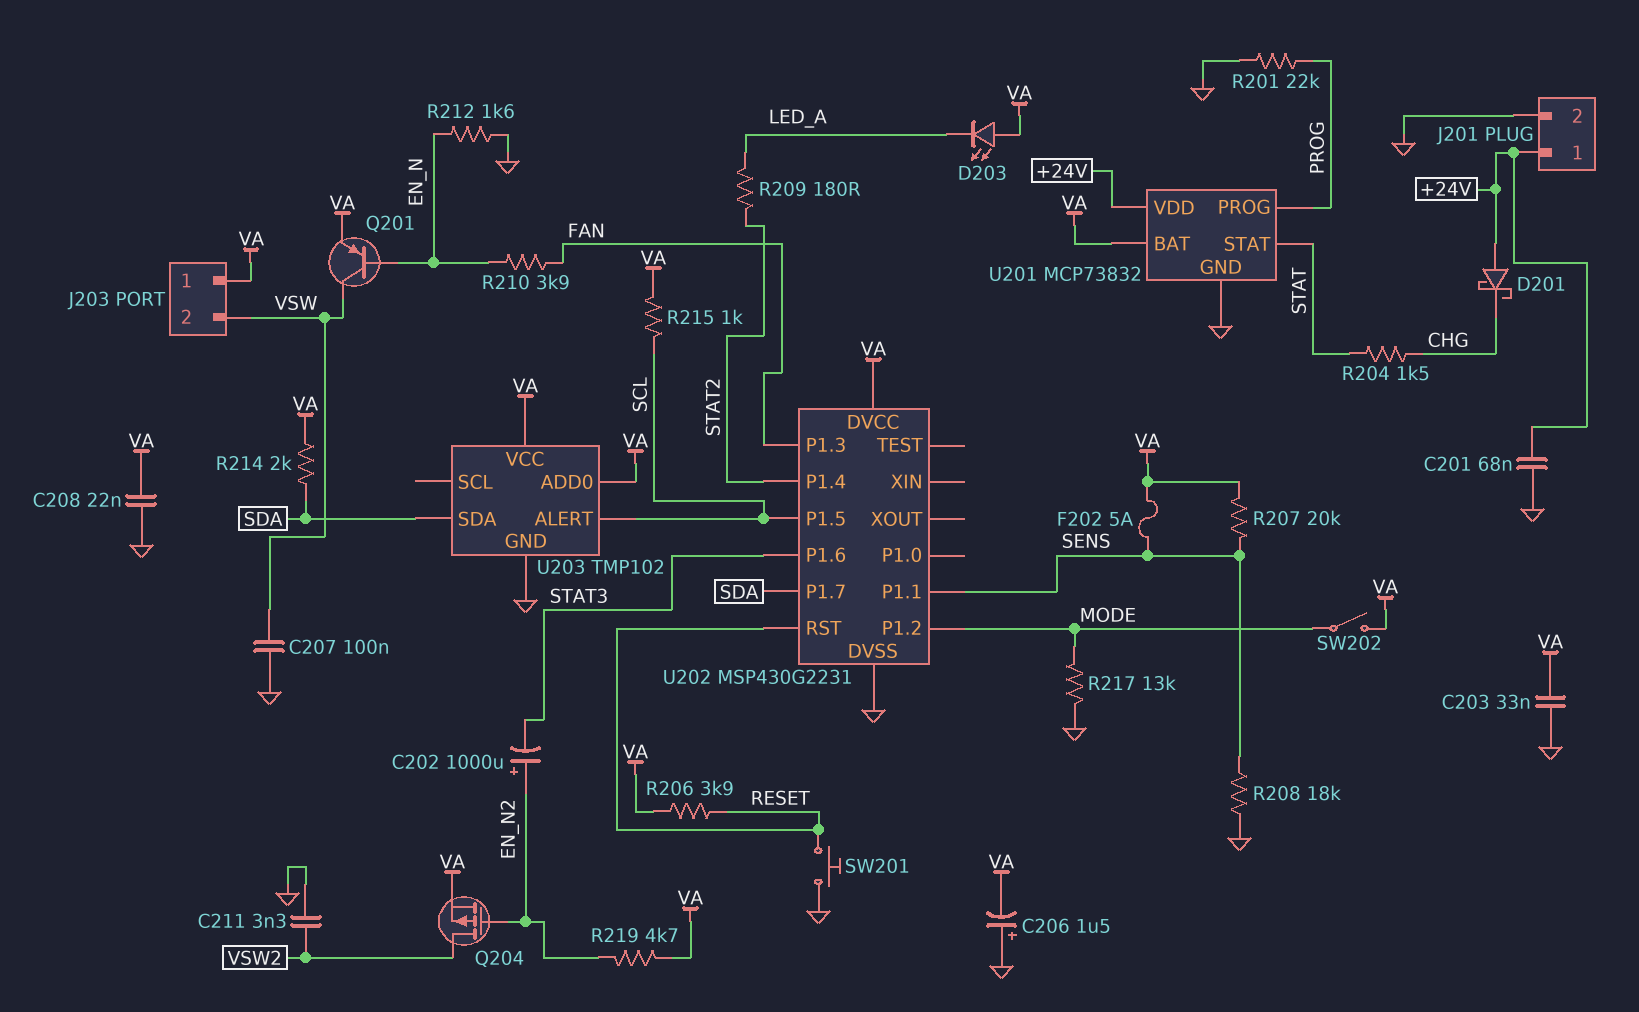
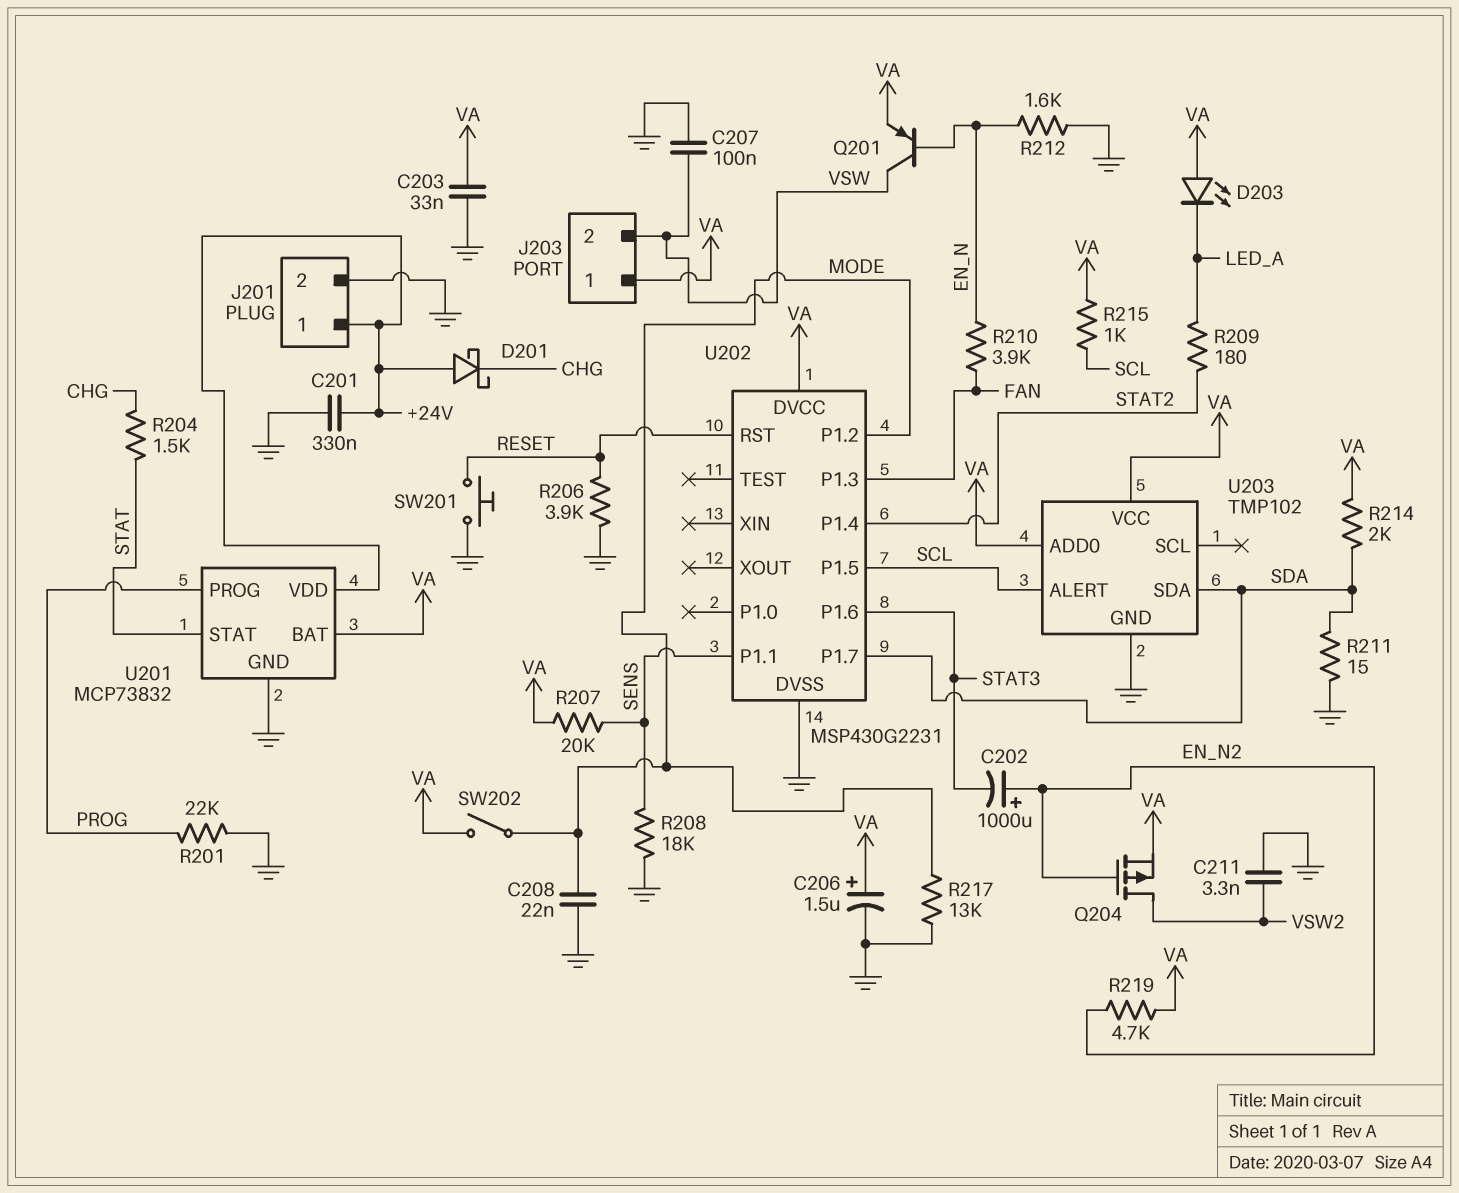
C201: 68nF (+24V, GND) -> 330nF (+24V, GND)
C206: 1.5uF (plus GND, minus VA) -> 1.5uF (plus VA, minus GND)
C208: 22nF (GND, VA) -> 22nF (GND, MODE)
F202: 5A (SENS, VA) -> none
R206: 3.9k (RESET, VA) -> 3.9k (GND, RESET)
R211: none -> 15 (GND, SDA)

